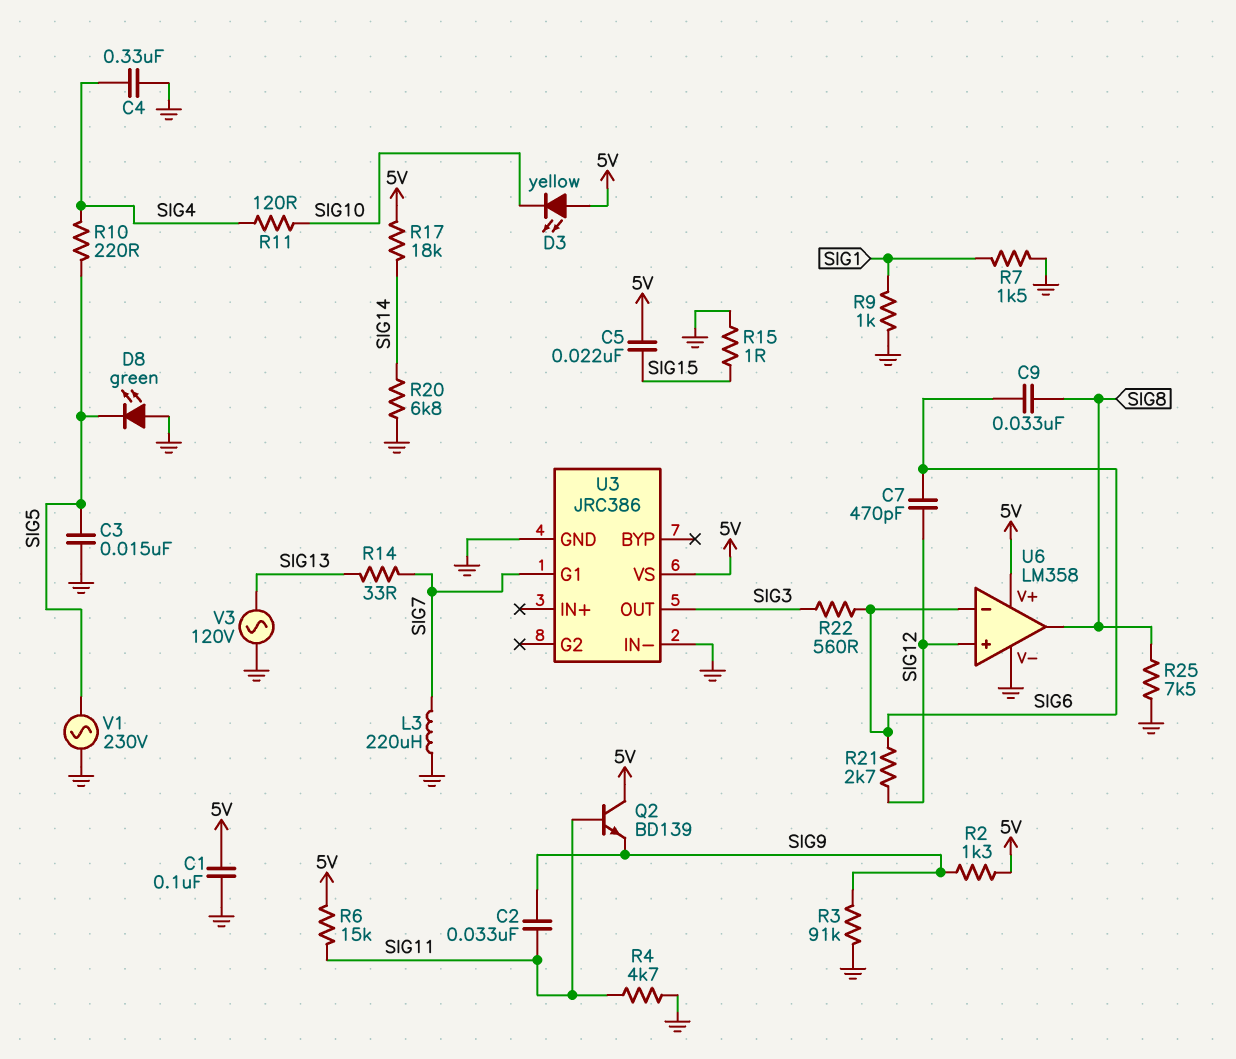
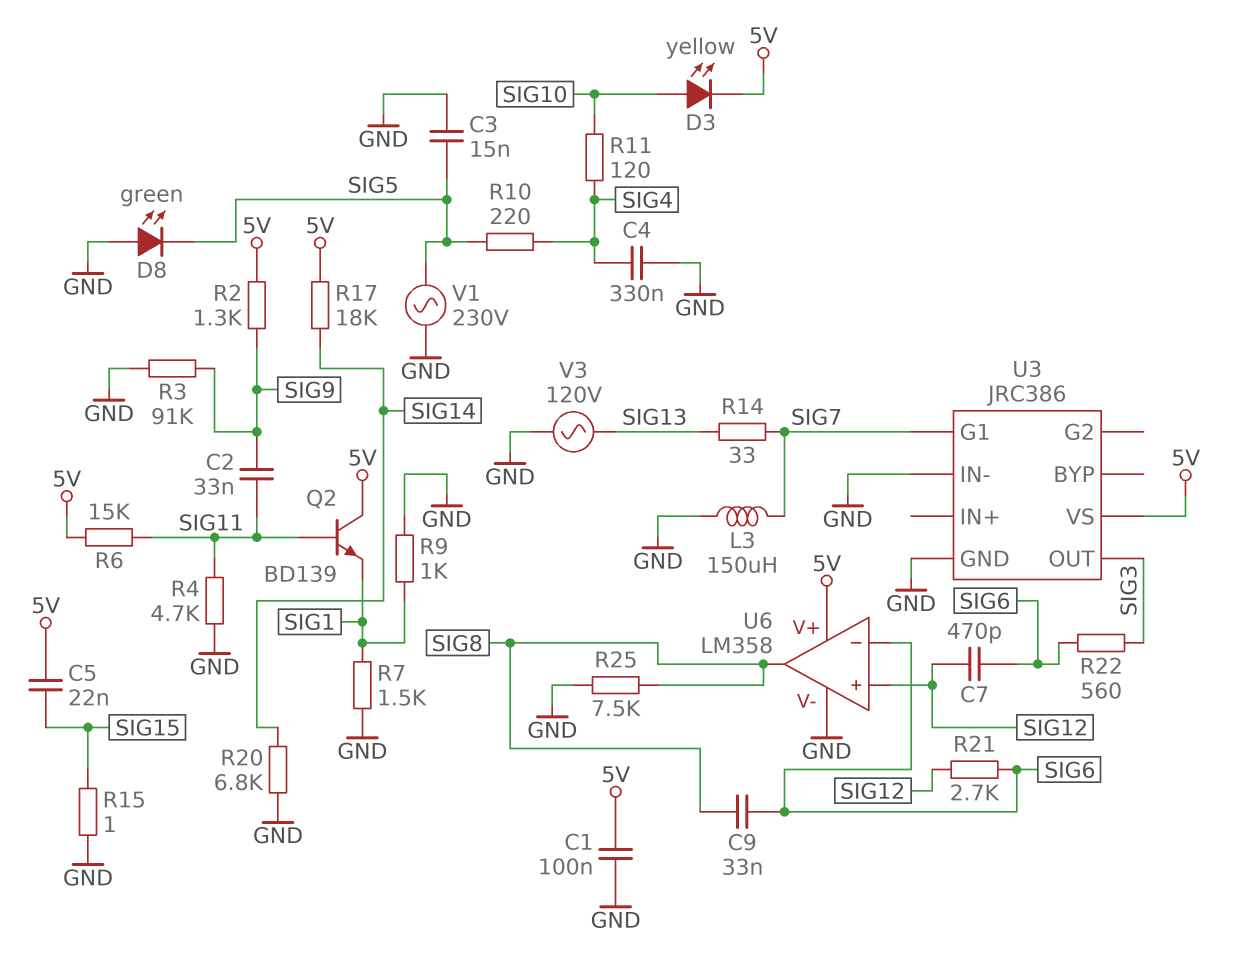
D3: LED yellow (A 5V, K SIG10) -> LED yellow (A SIG10, K 5V)
L3: 220uH (GND, SIG7) -> 150uH (GND, SIG7)
Q2: NPN BD139 (B SIG11, C 5V, E SIG9) -> NPN BD139 (B SIG11, C 5V, E SIG1)

